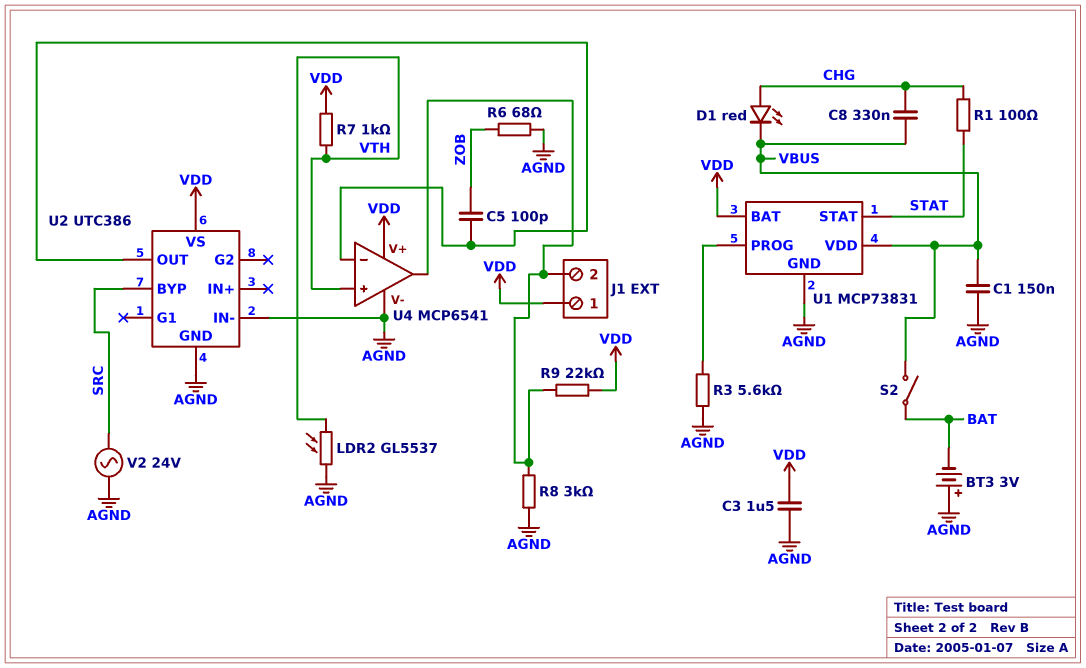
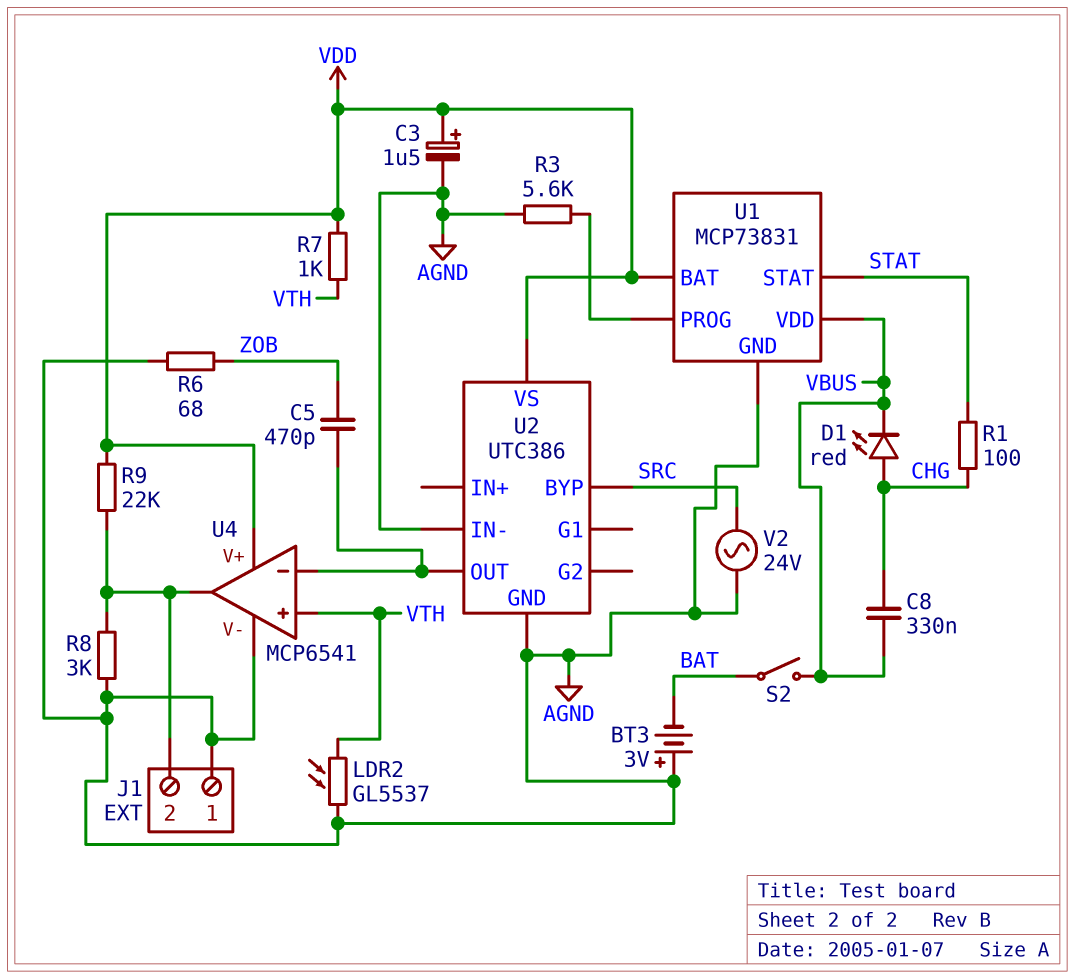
C1: 150nF (AGND, VBUS) -> none
C3: 1.5uF (AGND, VDD) -> 1.5uF (plus VDD, minus AGND)
C5: 100pF (U2/OUT, ZOB) -> 470pF (U2/OUT, ZOB)
J1 pin 1: VDD -> AGND

